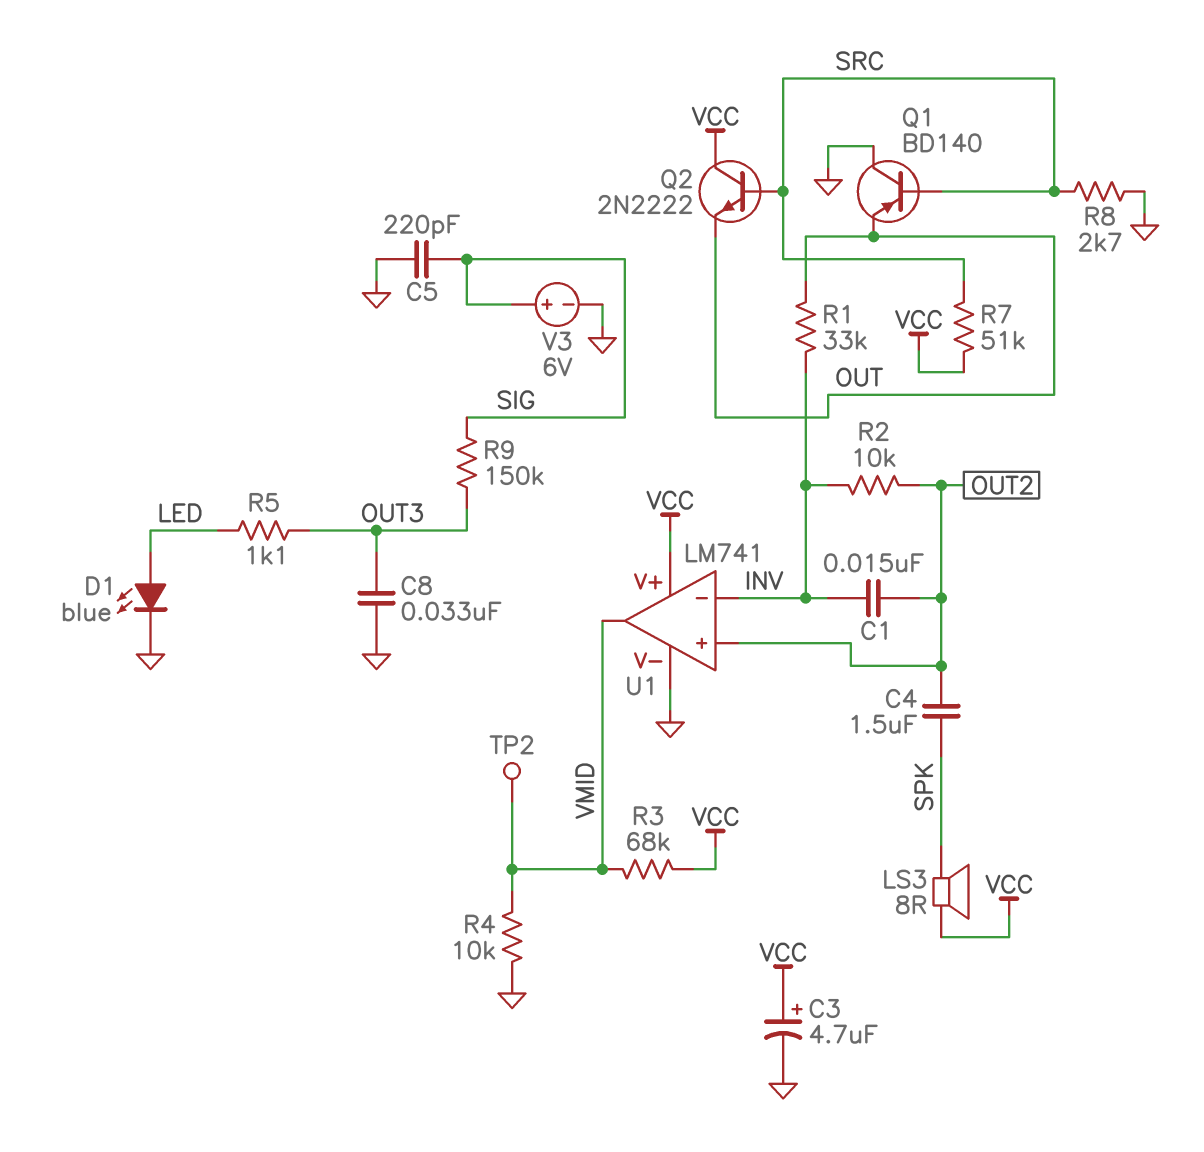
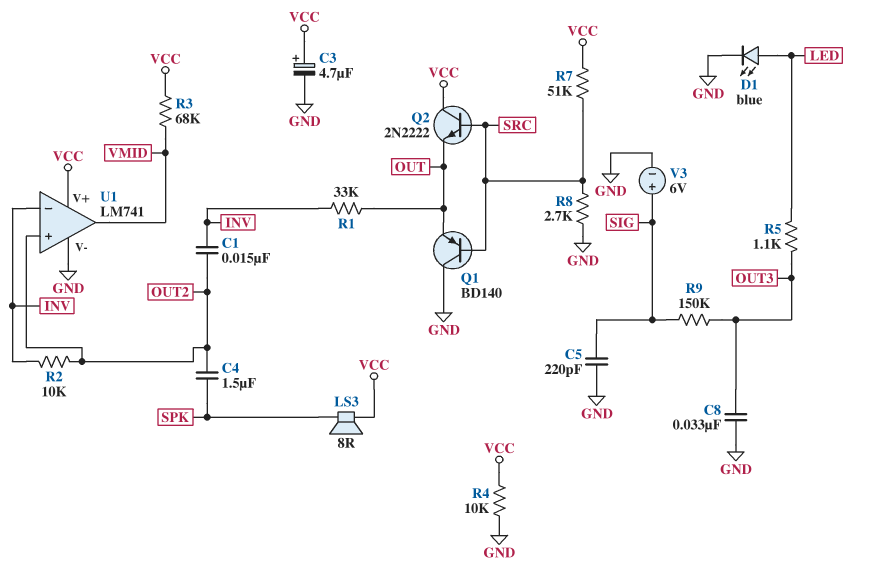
R4: 10k (GND, VMID) -> 10k (GND, VCC)
TP2: test point (VMID) -> none

